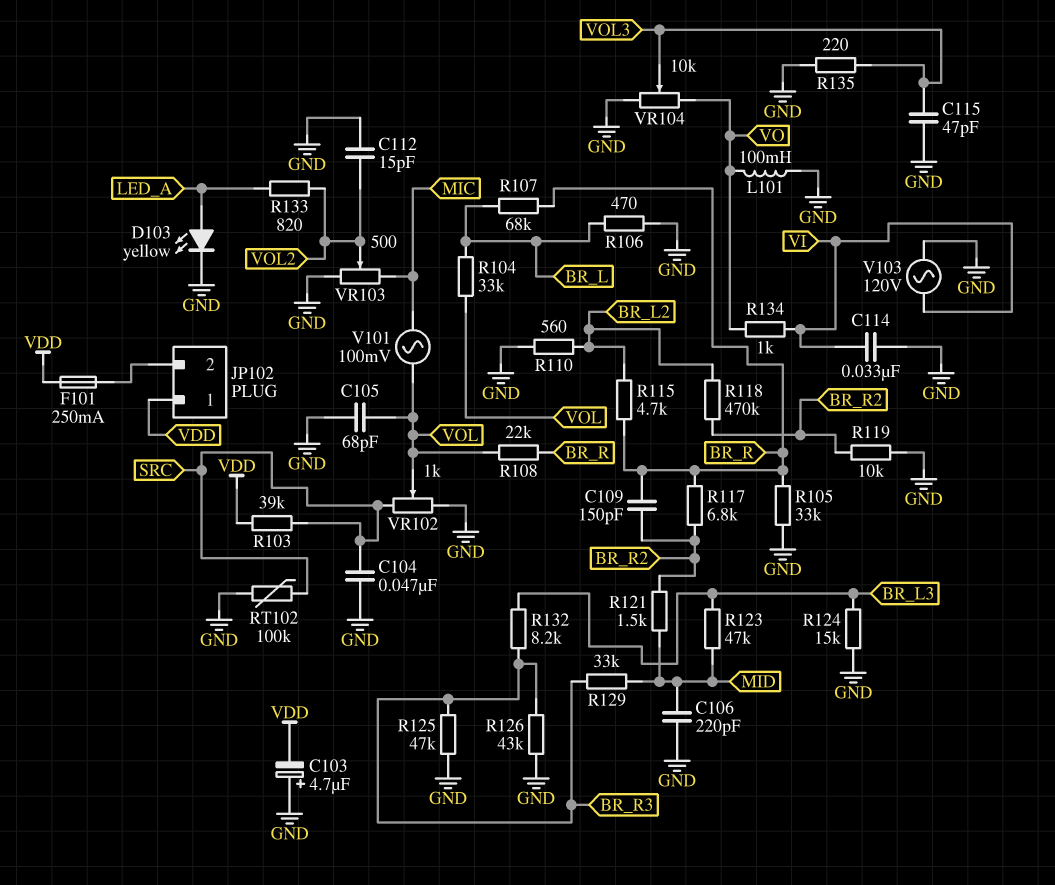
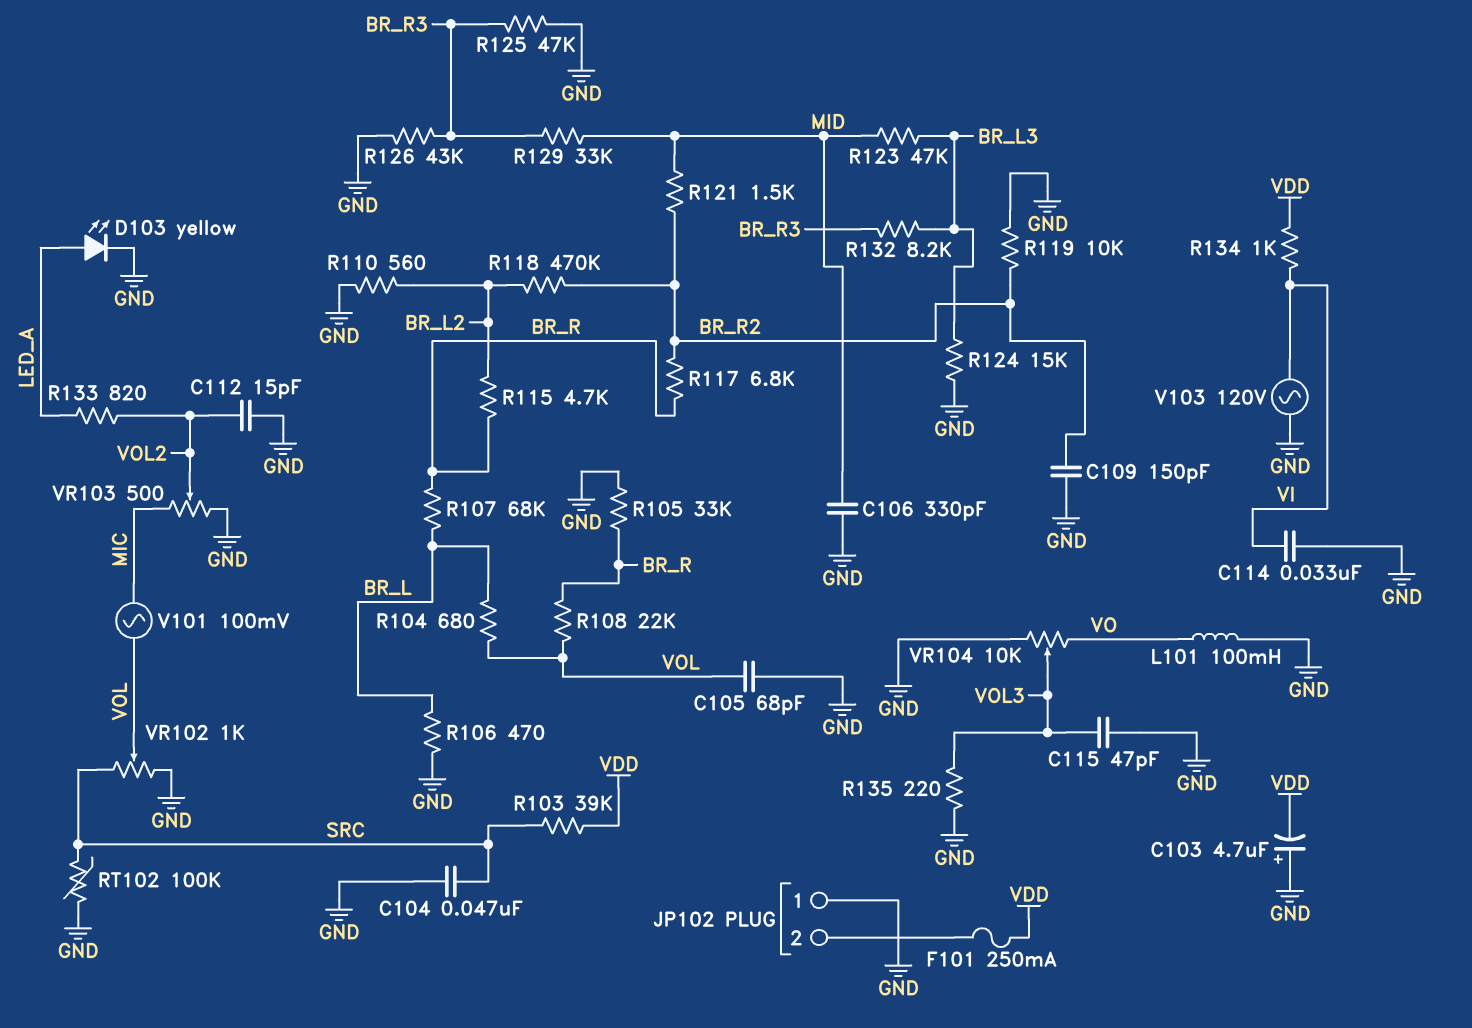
C106: 220pF (GND, MID) -> 330pF (GND, MID)
C109: 150pF (BR_R, BR_R2) -> 150pF (BR_R2, GND)
JP102 pin 1: VDD -> GND
R104: 33k (BR_L, VOL) -> 680 (BR_L, VOL)
R134: 1k (VI, VO) -> 1k (VDD, VI)

